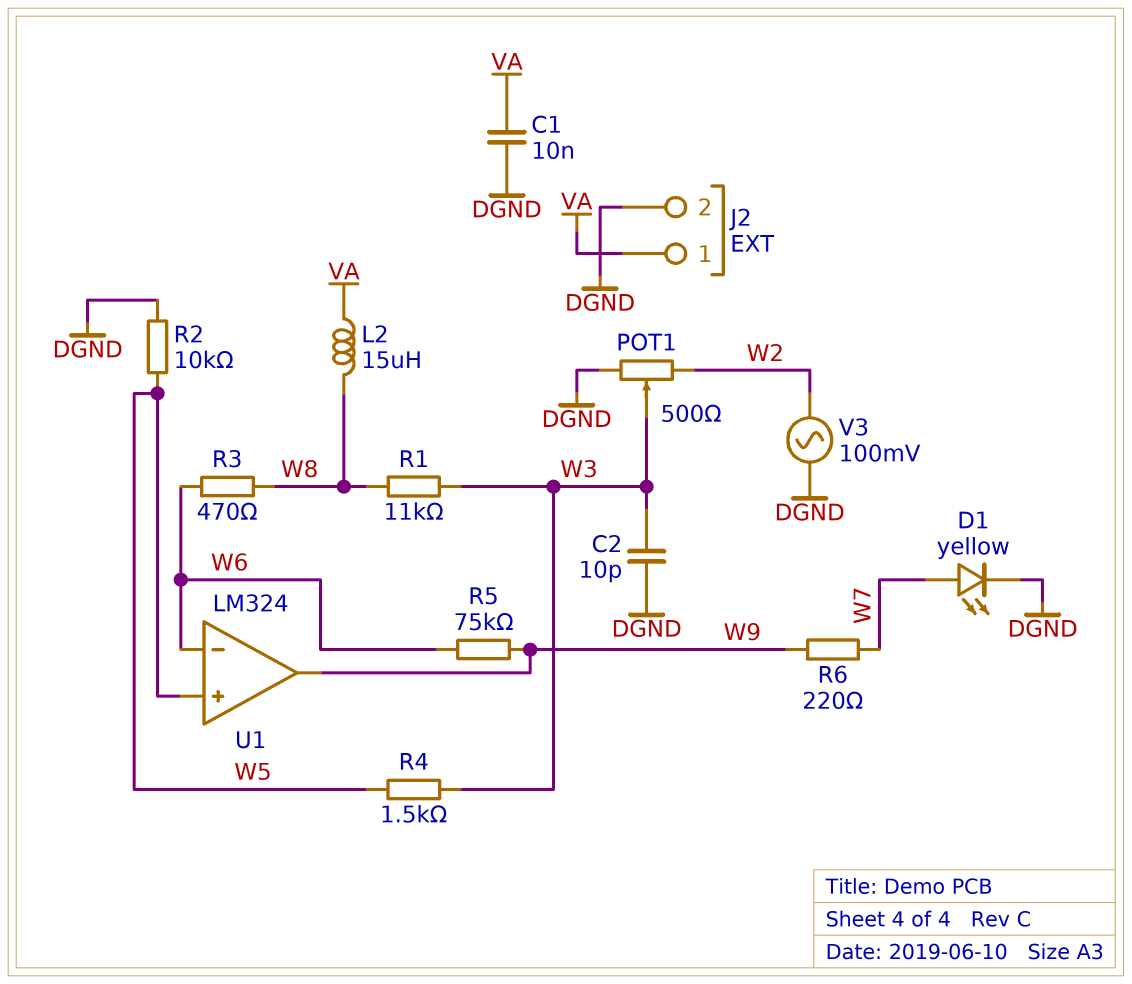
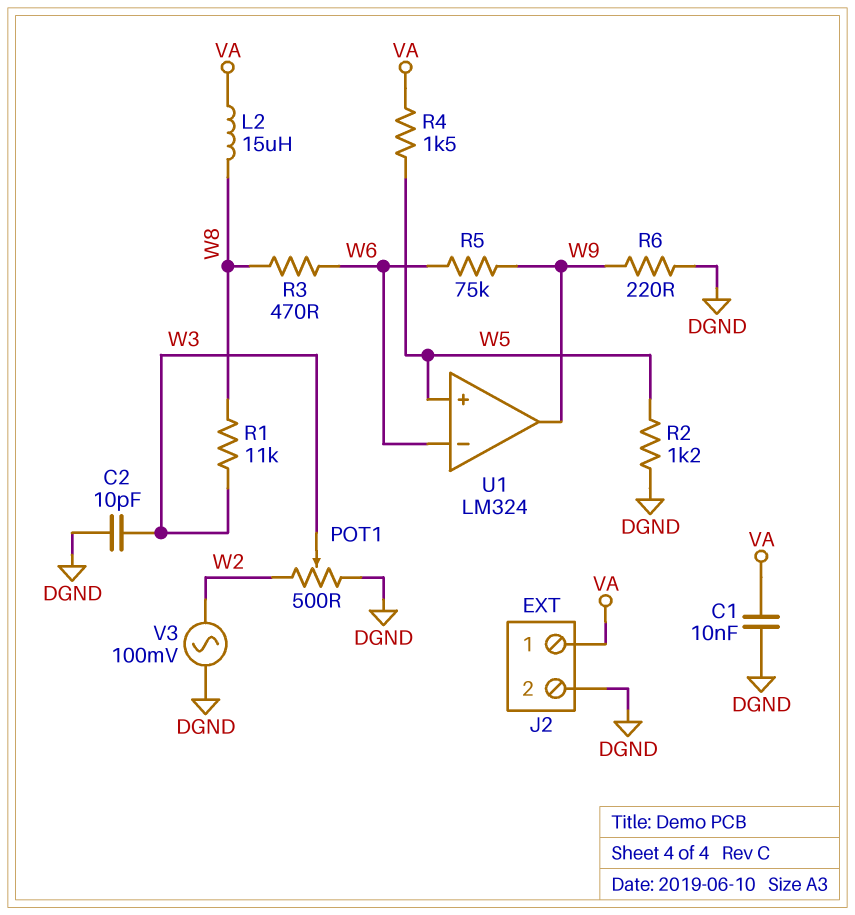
D1: LED yellow (A W7, K DGND) -> none
R2: 10k (DGND, W5) -> 1.2k (DGND, W5)
R4: 1.5k (W3, W5) -> 1.5k (VA, W5)
R6: 220 (W7, W9) -> 220 (DGND, W9)

